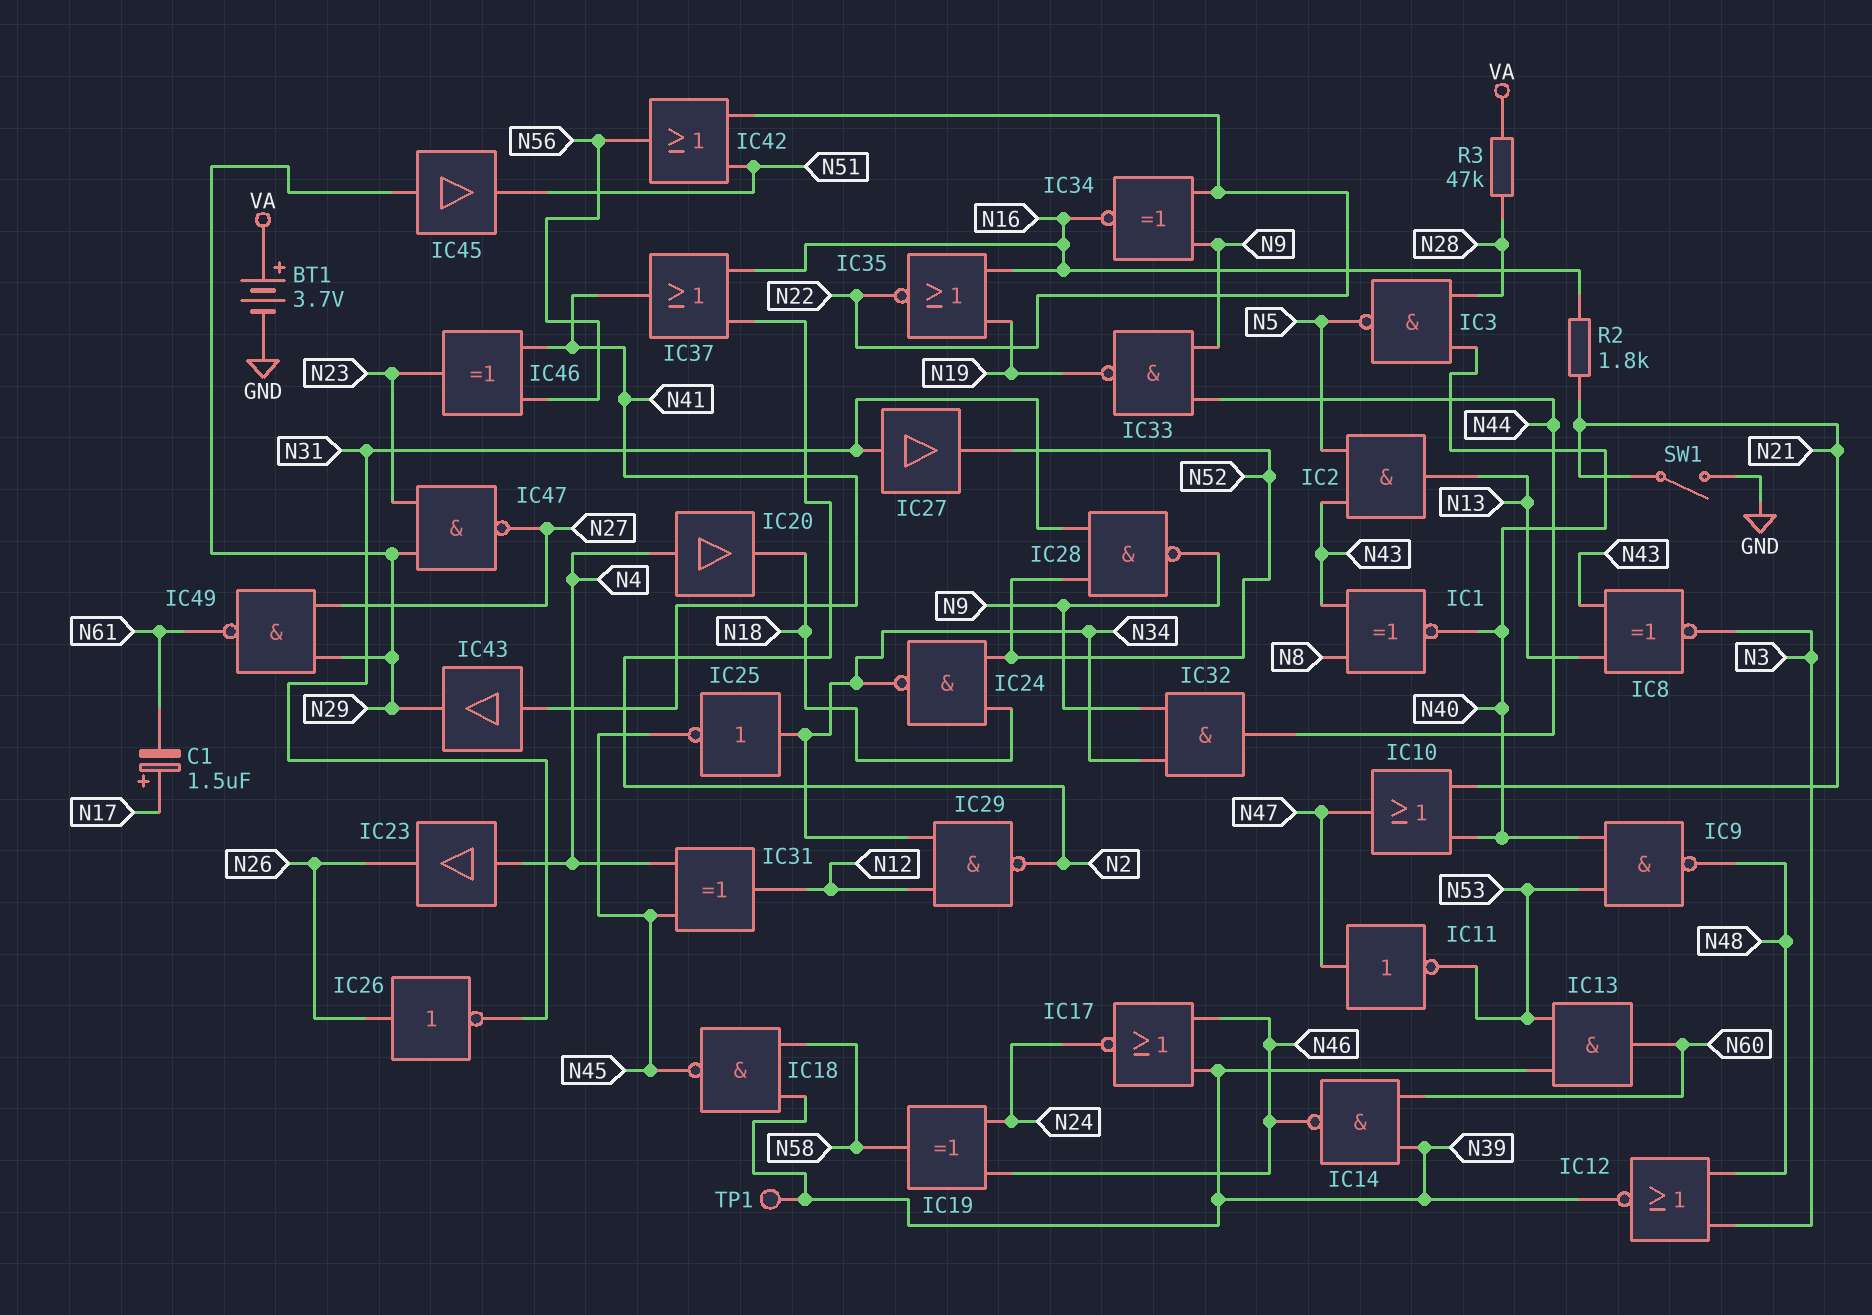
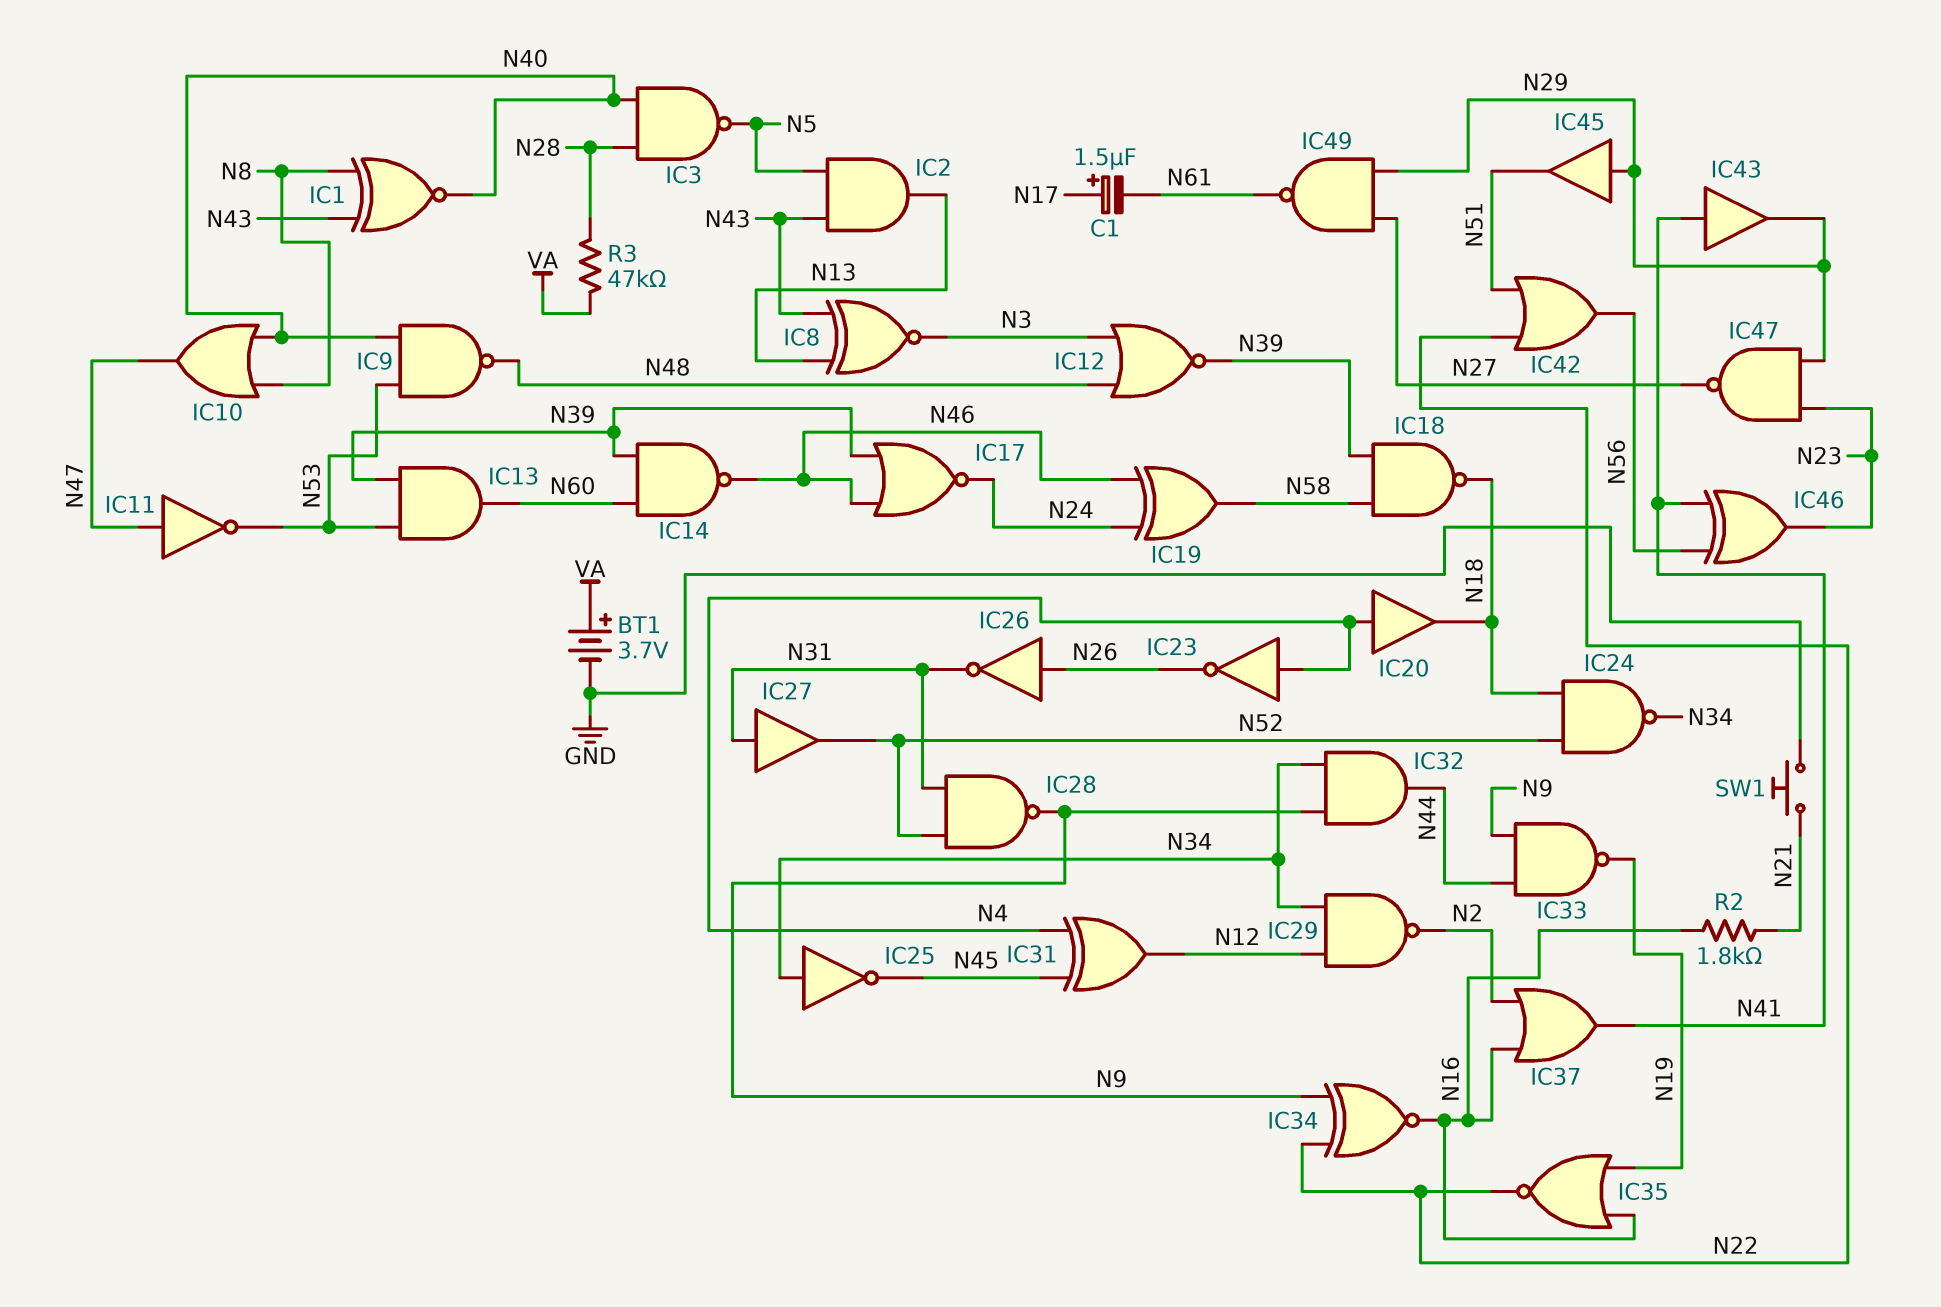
IC10: OR (in N21, in N40, out N47) -> OR (in N8, in N40, out N47)
IC18: NAND (in N39, in N58, out N45) -> NAND (in N39, in N58, out N18)
IC23: buffer (in N4, out N26) -> NOT (in N4, out N26)
SW1: switch (GND, N21) -> button (GND, N21)
TP1: test point (N39) -> none

